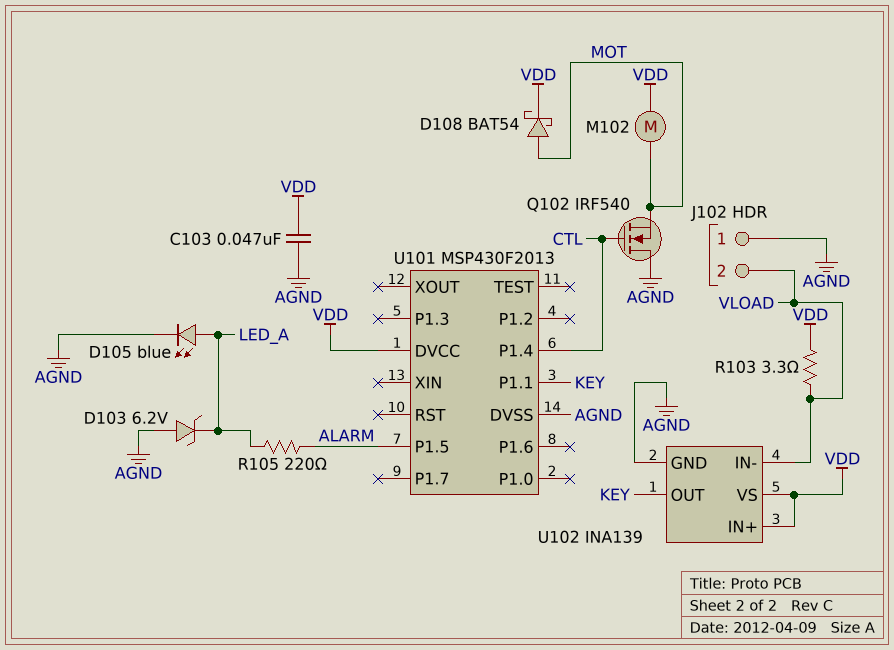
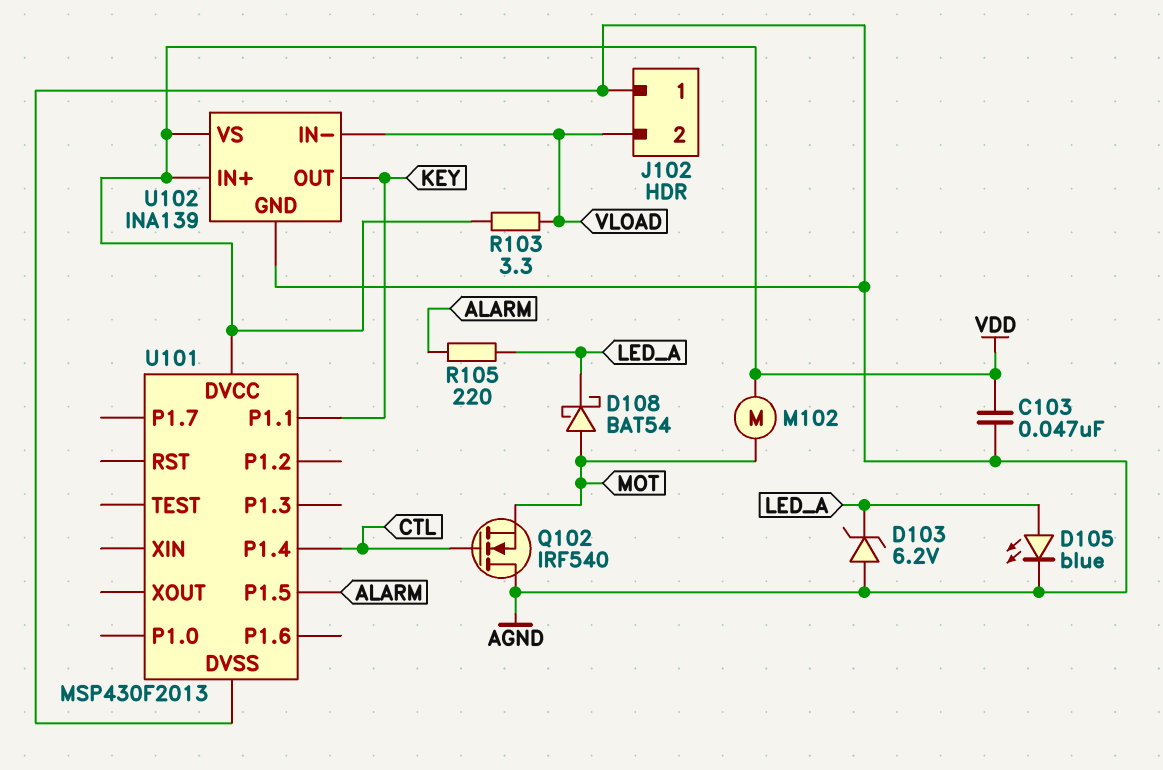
D108: schottky BAT54 (A MOT, K VDD) -> schottky BAT54 (A MOT, K LED_A)

